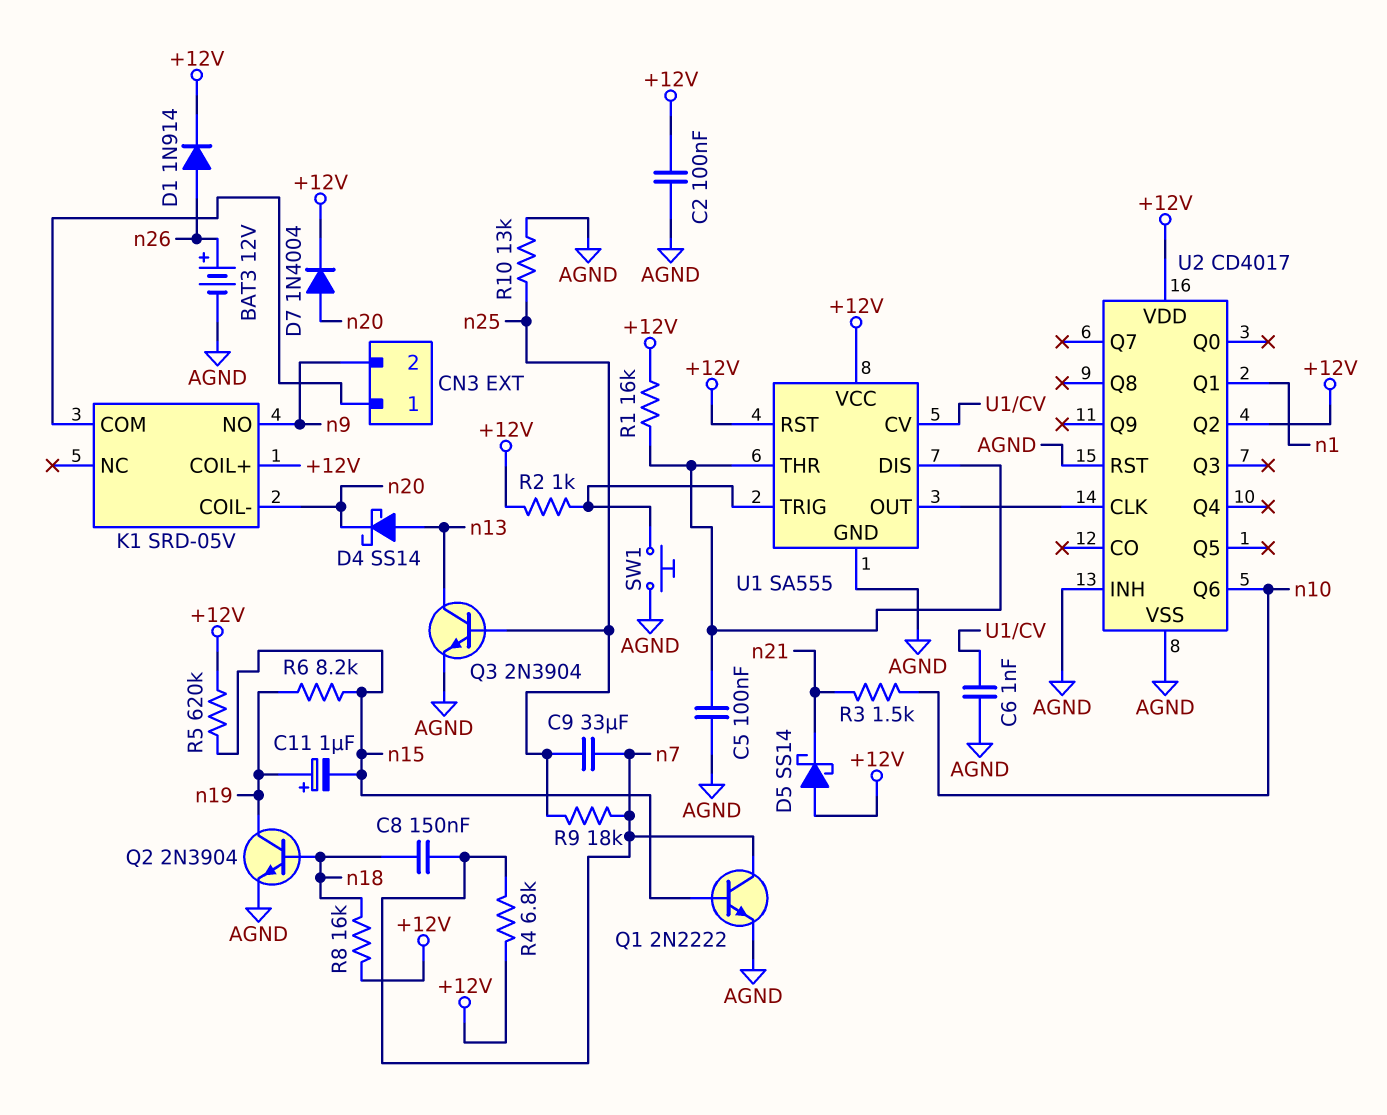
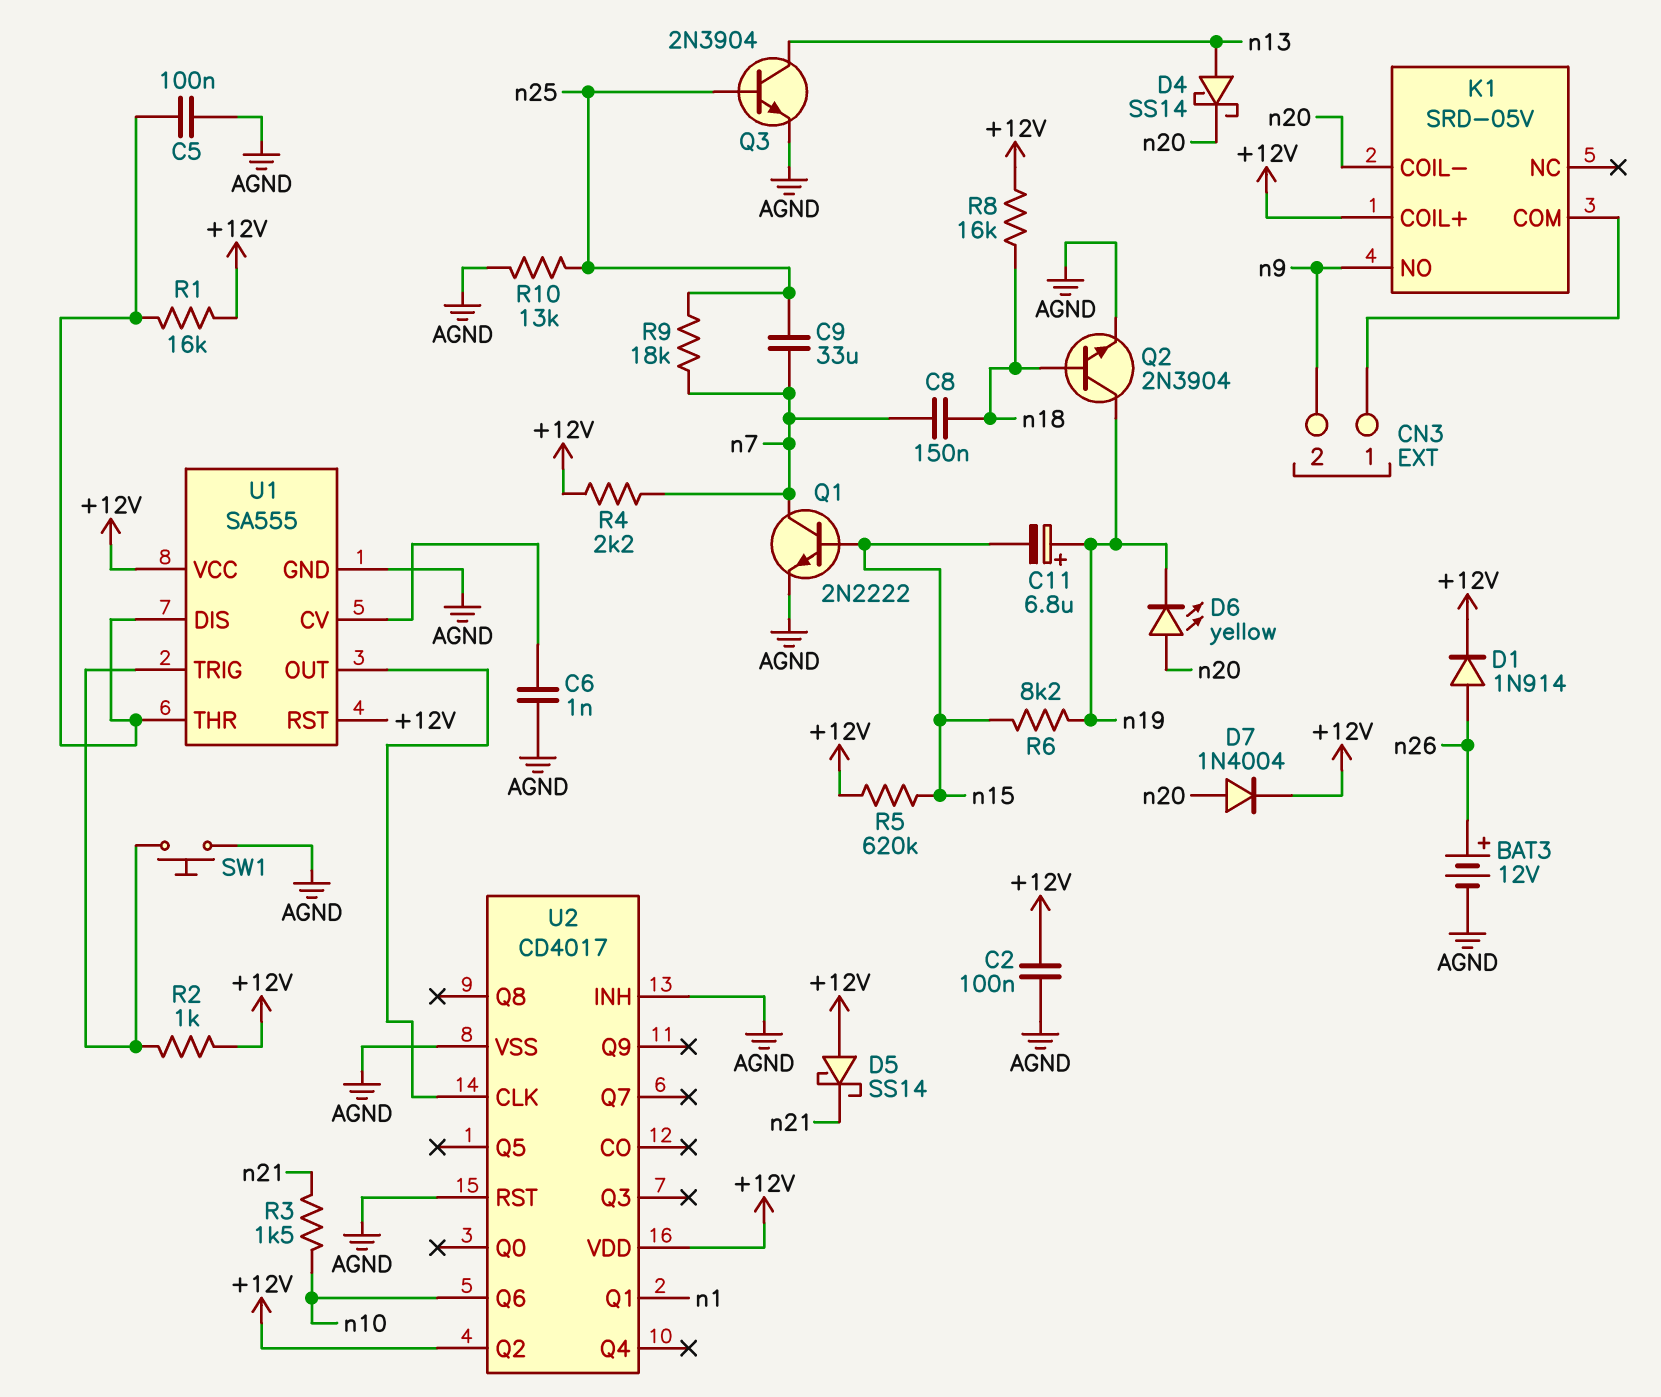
C11: 1uF (plus n19, minus n15) -> 6.8uF (plus n19, minus n15)
D6: none -> LED yellow (A n20, K n19)
R4: 6.8k (+12V, n7) -> 2.2k (+12V, n7)

